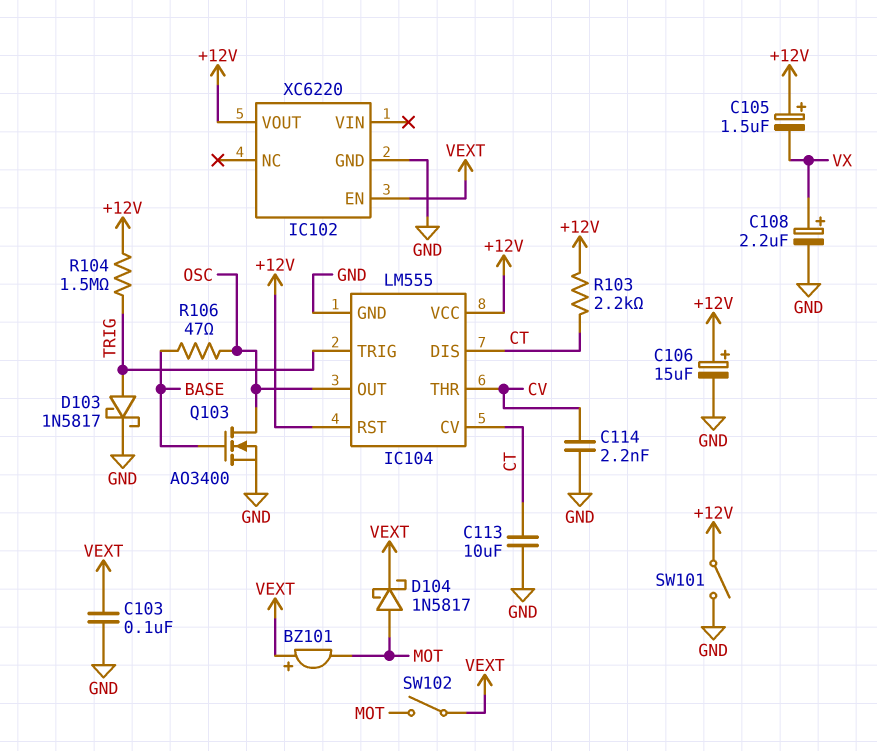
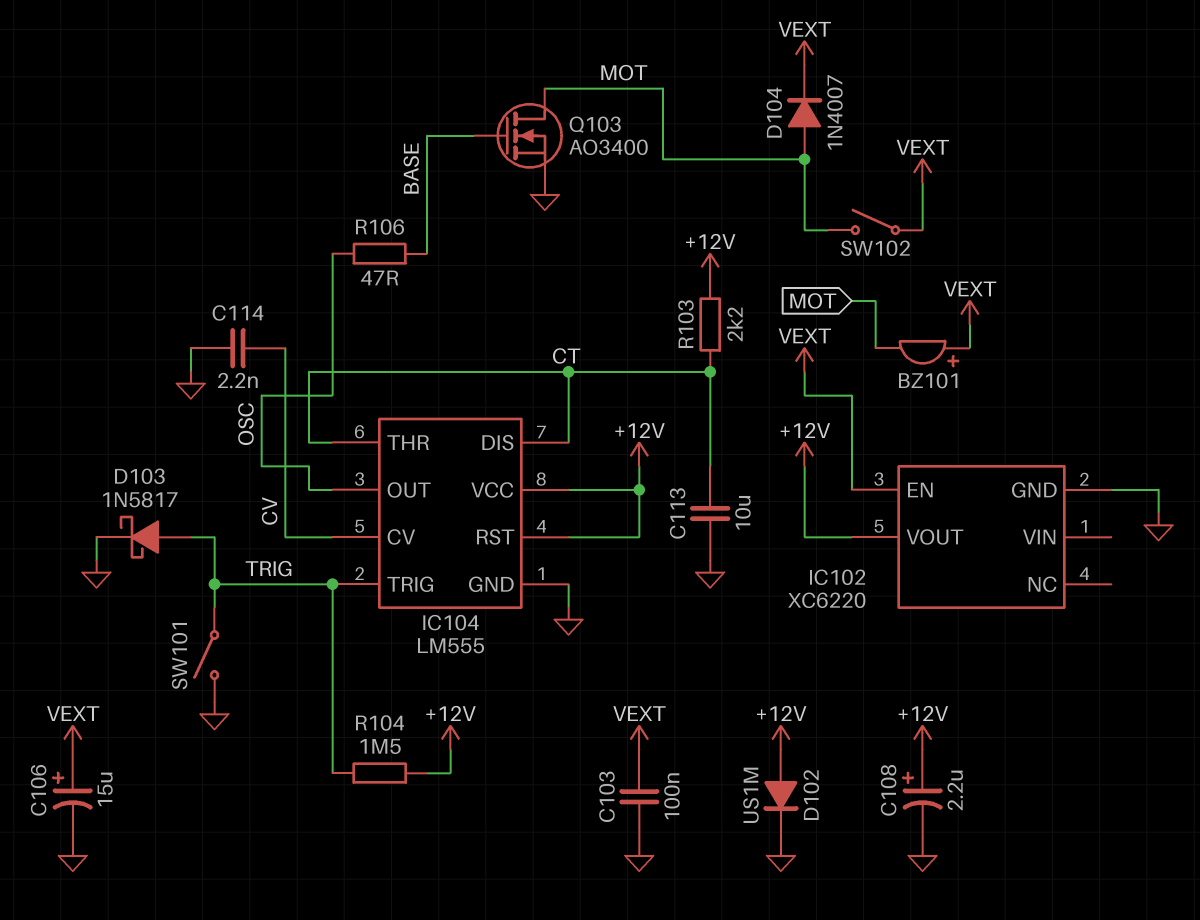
C105: 1.5uF (plus +12V, minus VX) -> none
C106: 15uF (plus +12V, minus GND) -> 15uF (plus VEXT, minus GND)
C108: 2.2uF (plus VX, minus GND) -> 2.2uF (plus +12V, minus GND)
D102: none -> diode US1M (A +12V, K GND)
D104: schottky 1N5817 (A MOT, K VEXT) -> diode 1N4007 (A MOT, K VEXT)
IC104 pin CV: CT -> CV
IC104 pin THR: CV -> CT
Q103: NMOS AO3400 (G BASE, D OSC, S GND) -> NMOS AO3400 (G BASE, D MOT, S GND)
SW101: switch (+12V, GND) -> switch (GND, TRIG)

